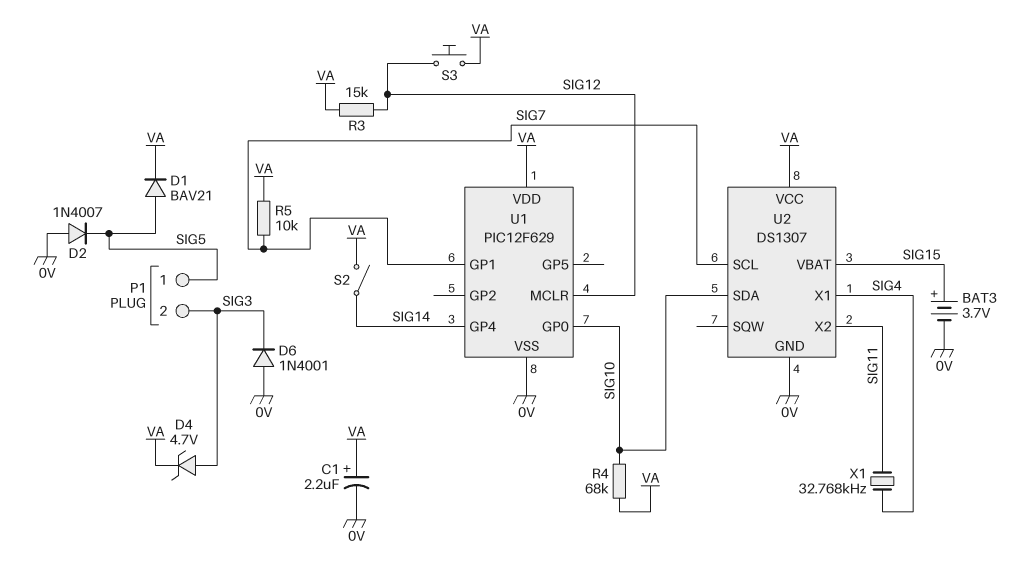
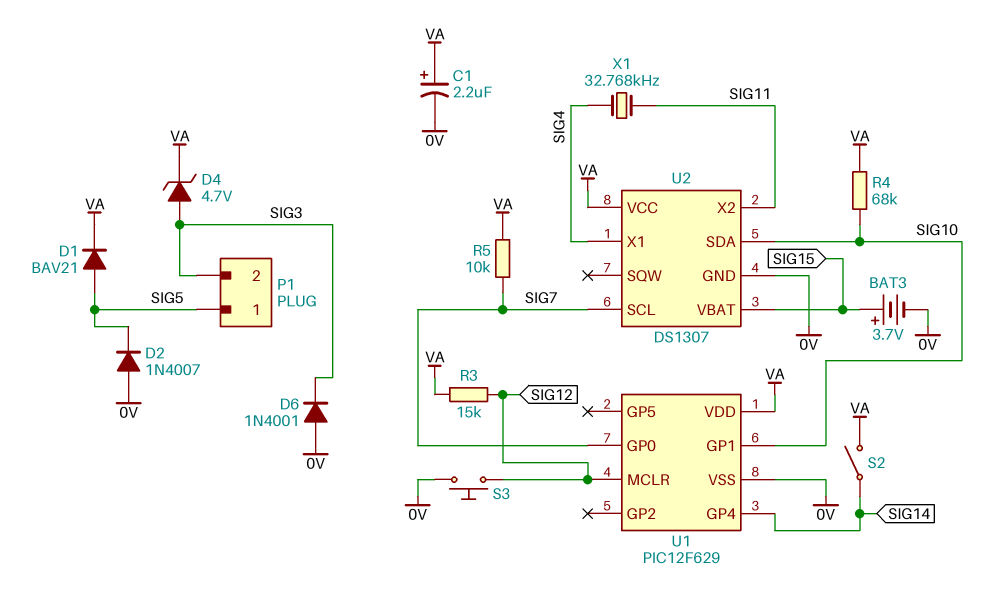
S3: button (SIG12, VA) -> button (0V, SIG12)
U1 pin GP0: SIG10 -> SIG7
U1 pin GP1: SIG7 -> SIG10

